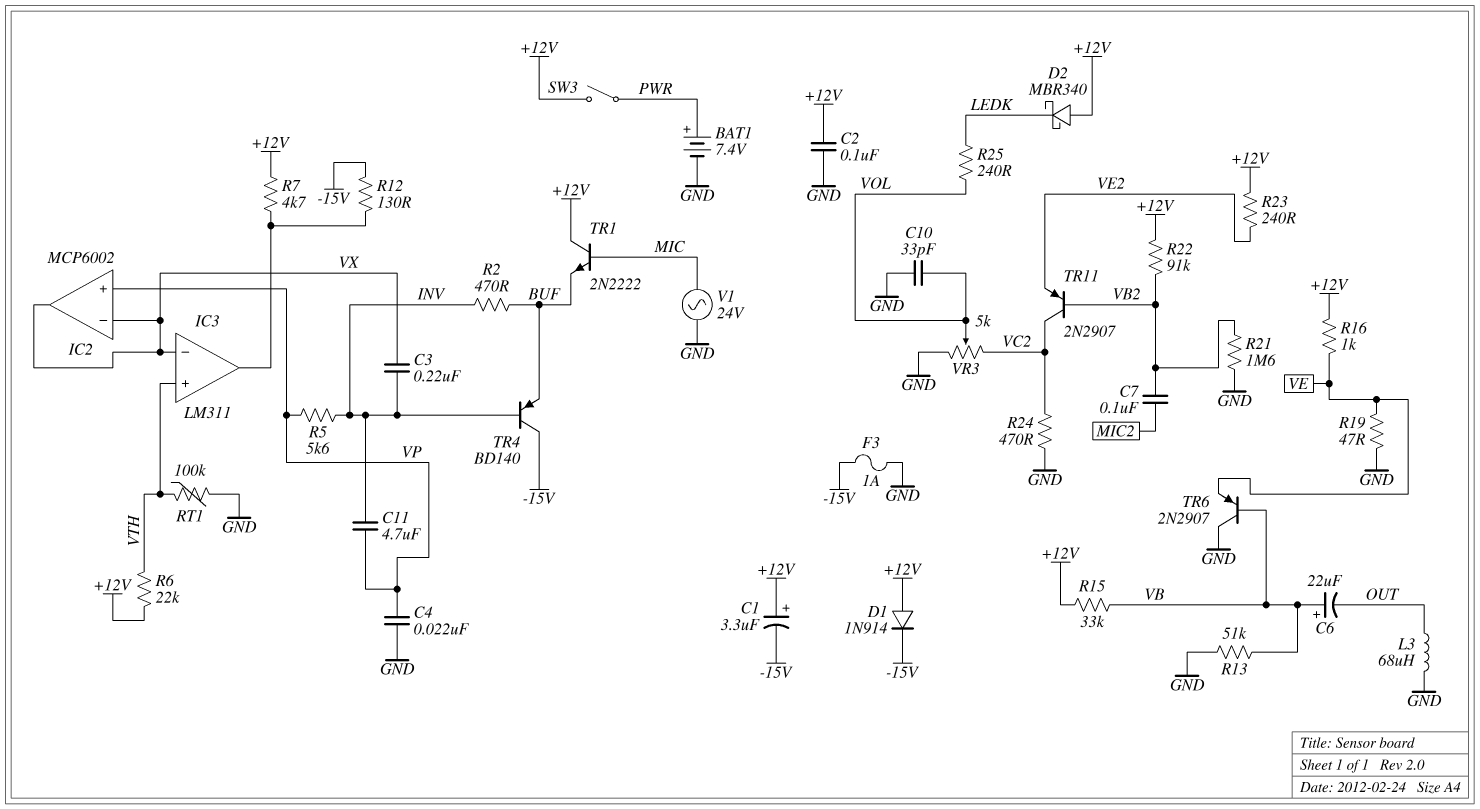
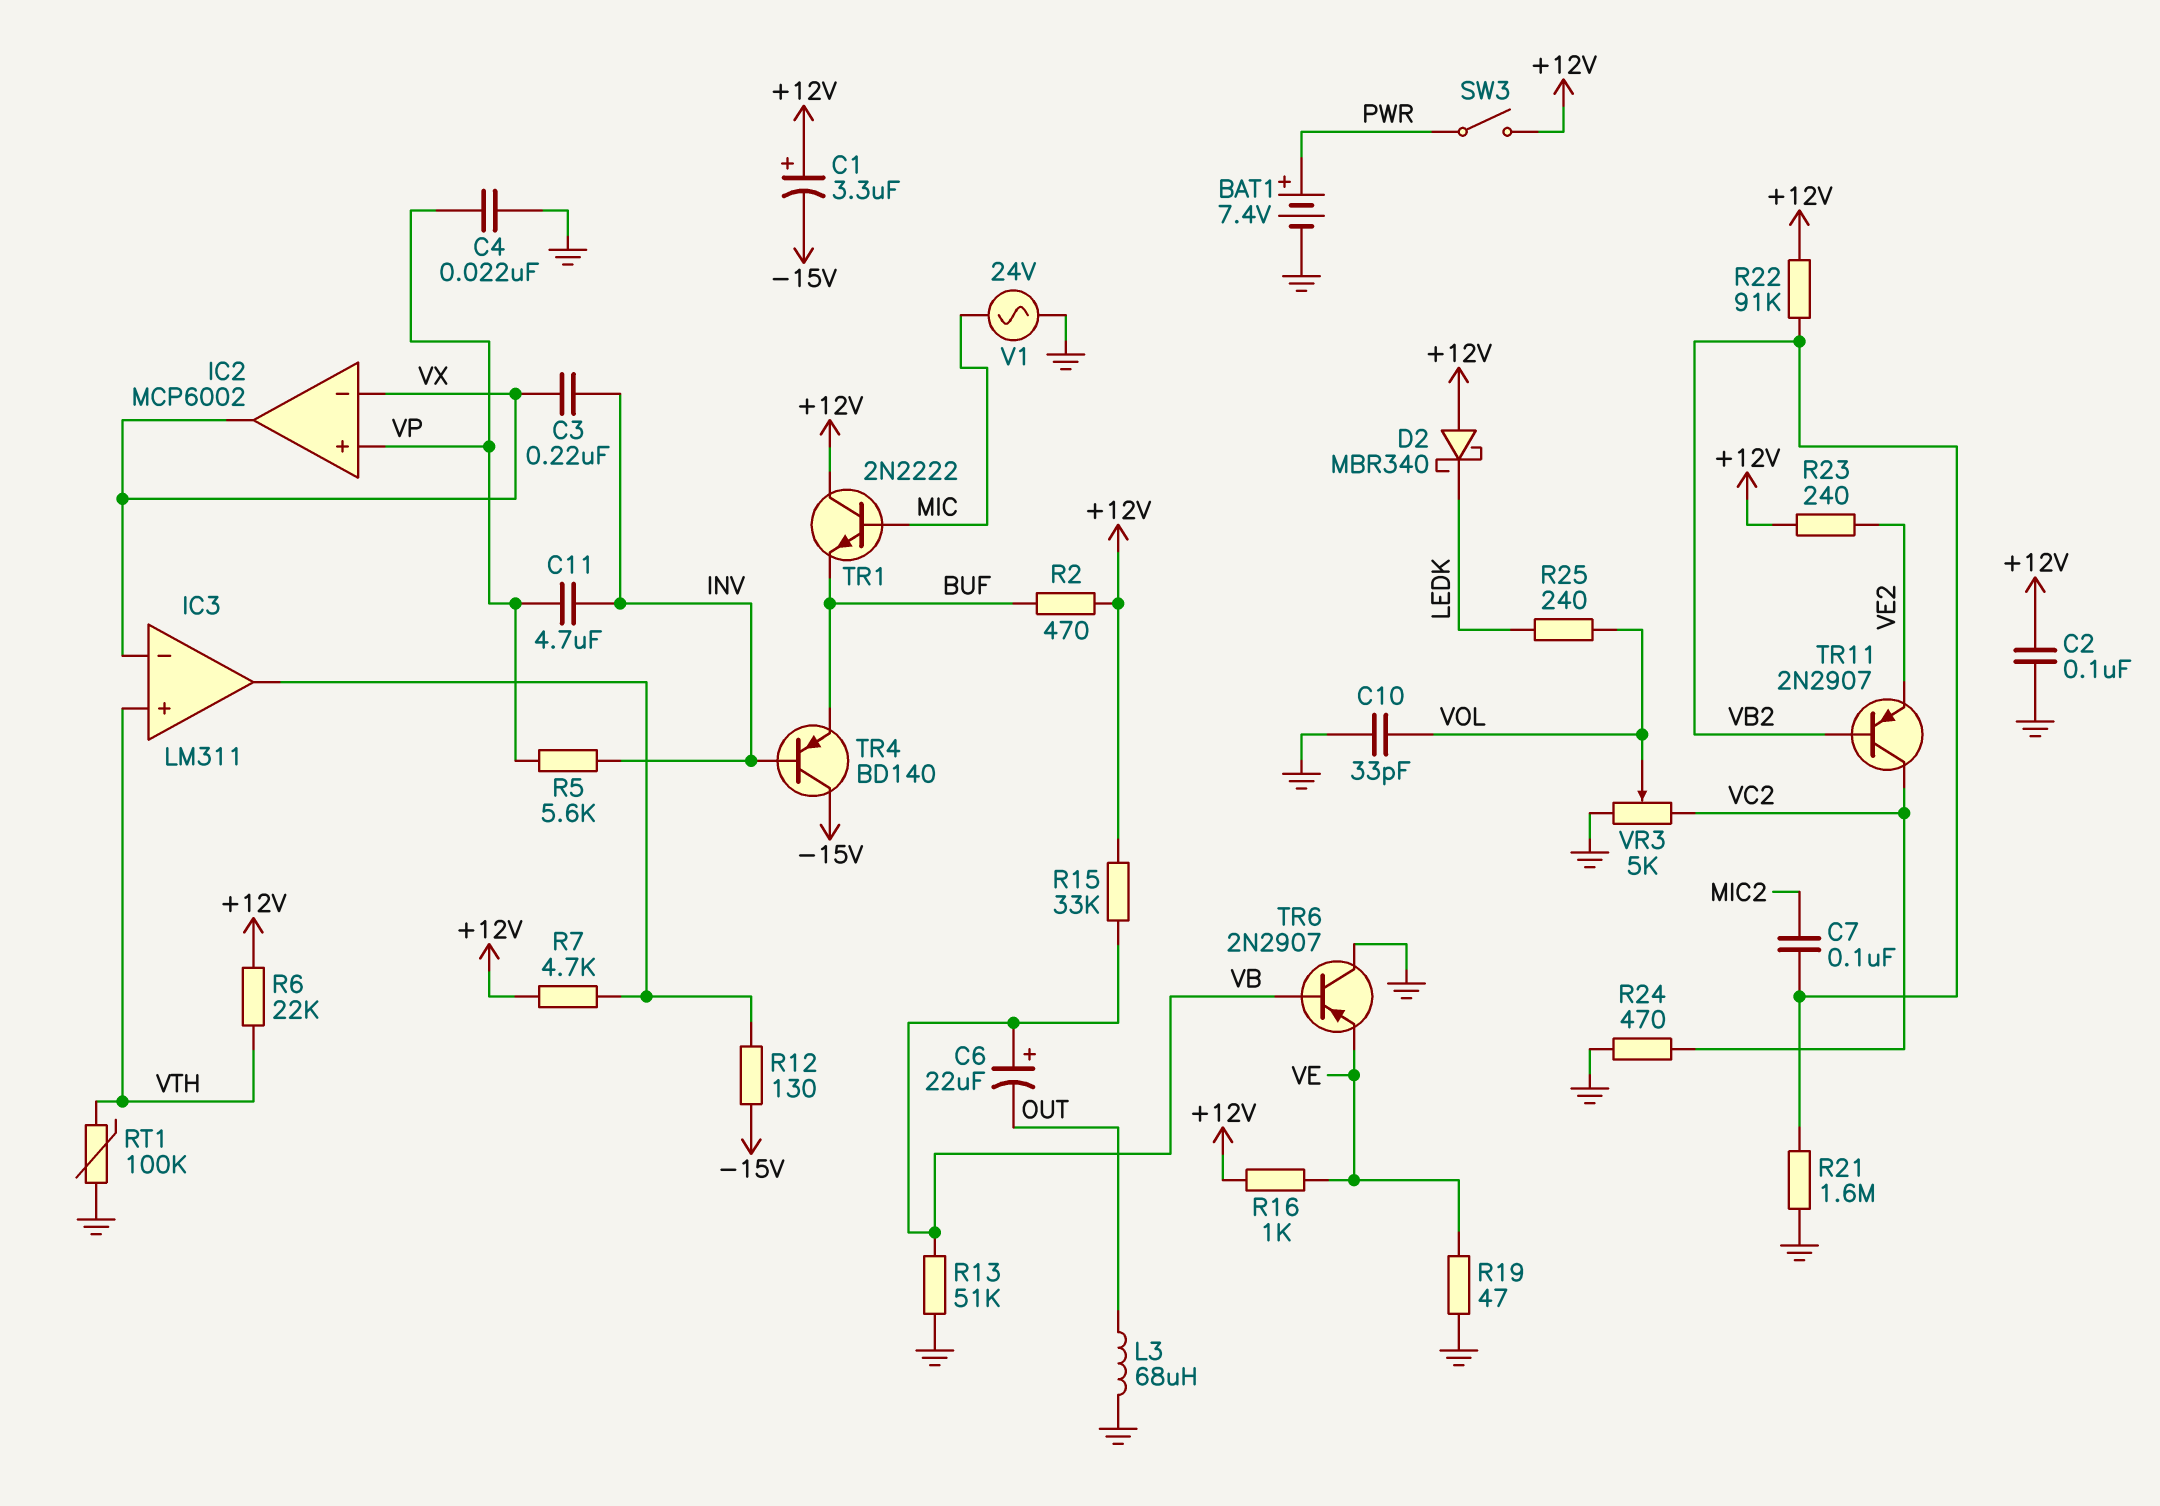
D1: diode 1N914 (A +12V, K -15V) -> none
F3: 1A (-15V, GND) -> none
R2: 470 (BUF, INV) -> 470 (+12V, BUF)

